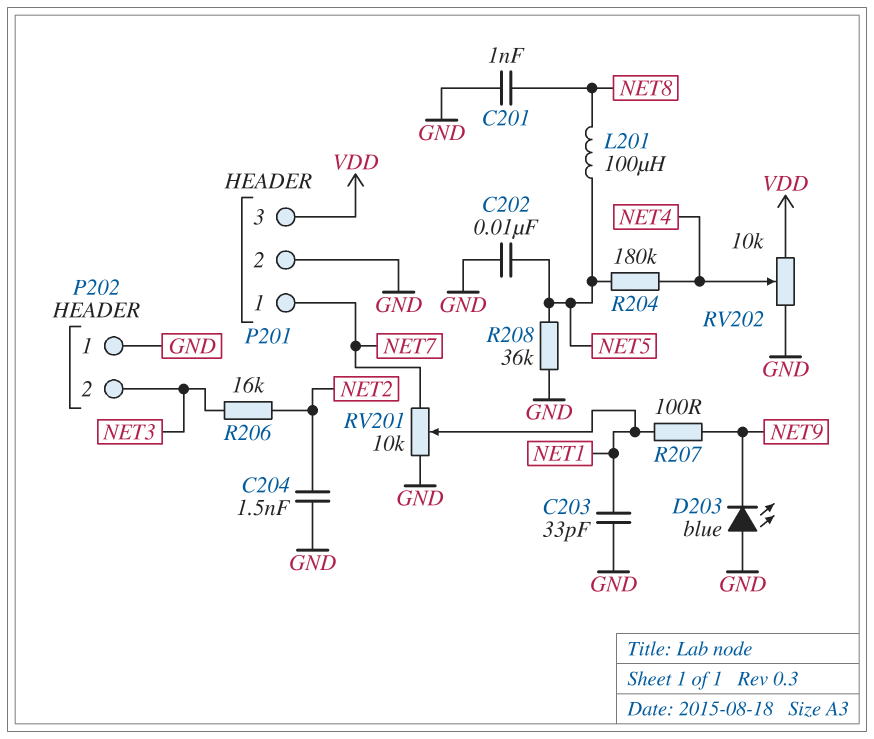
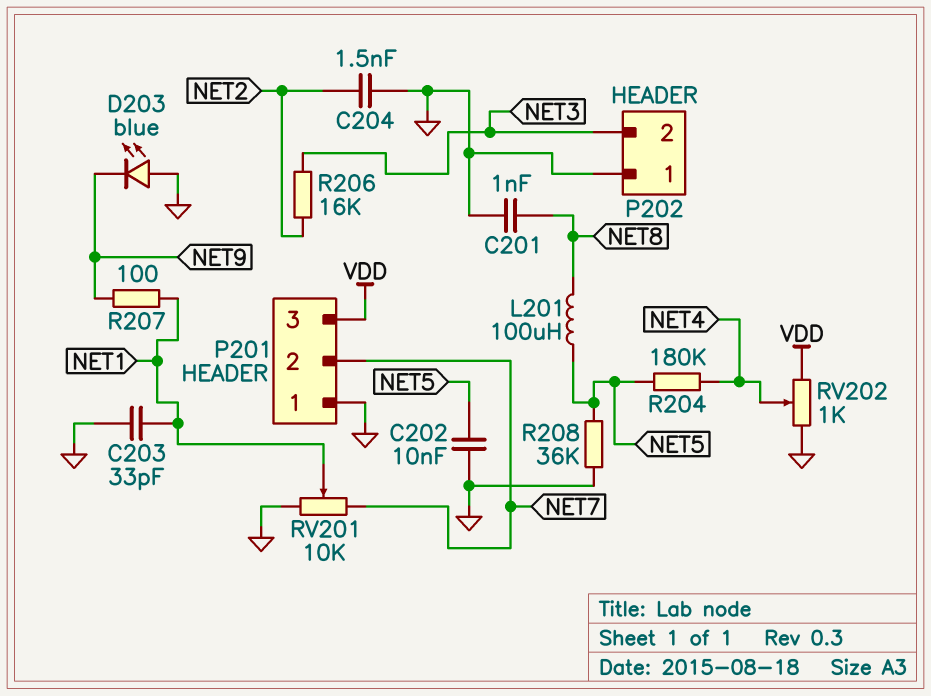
P201 pin 1: NET7 -> GND
P201 pin 2: GND -> NET7
RV202: 10k (GND, VDD, wiper NET4) -> 1k (GND, VDD, wiper NET4)

